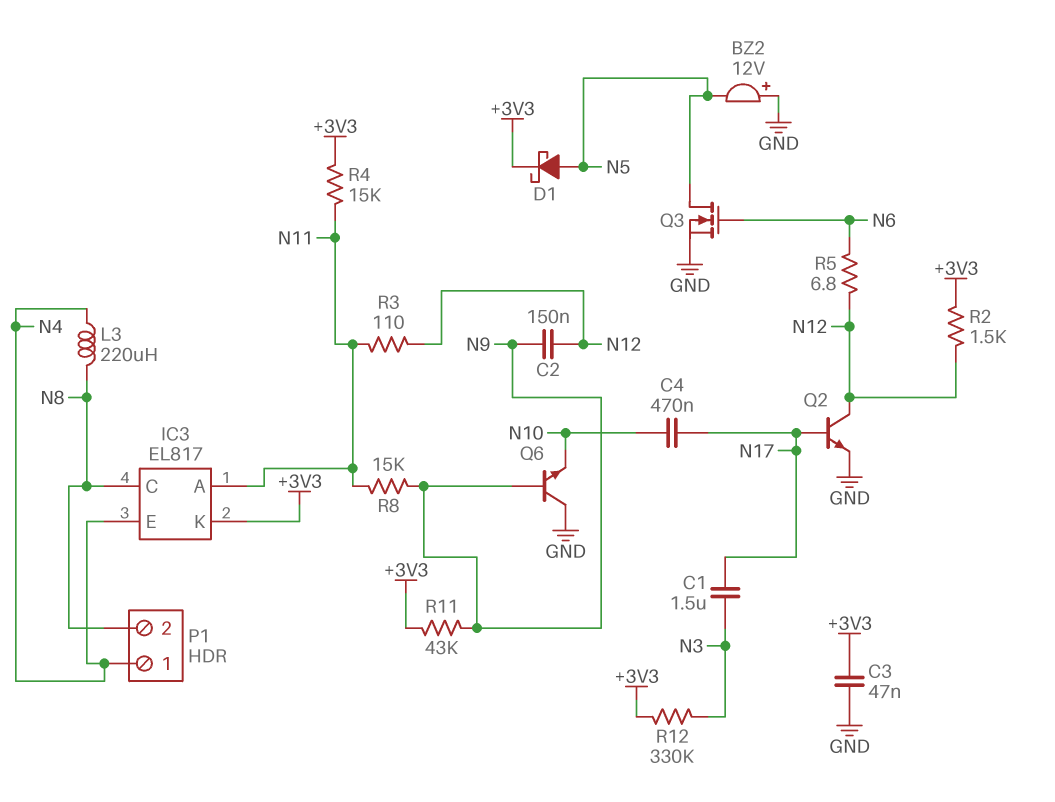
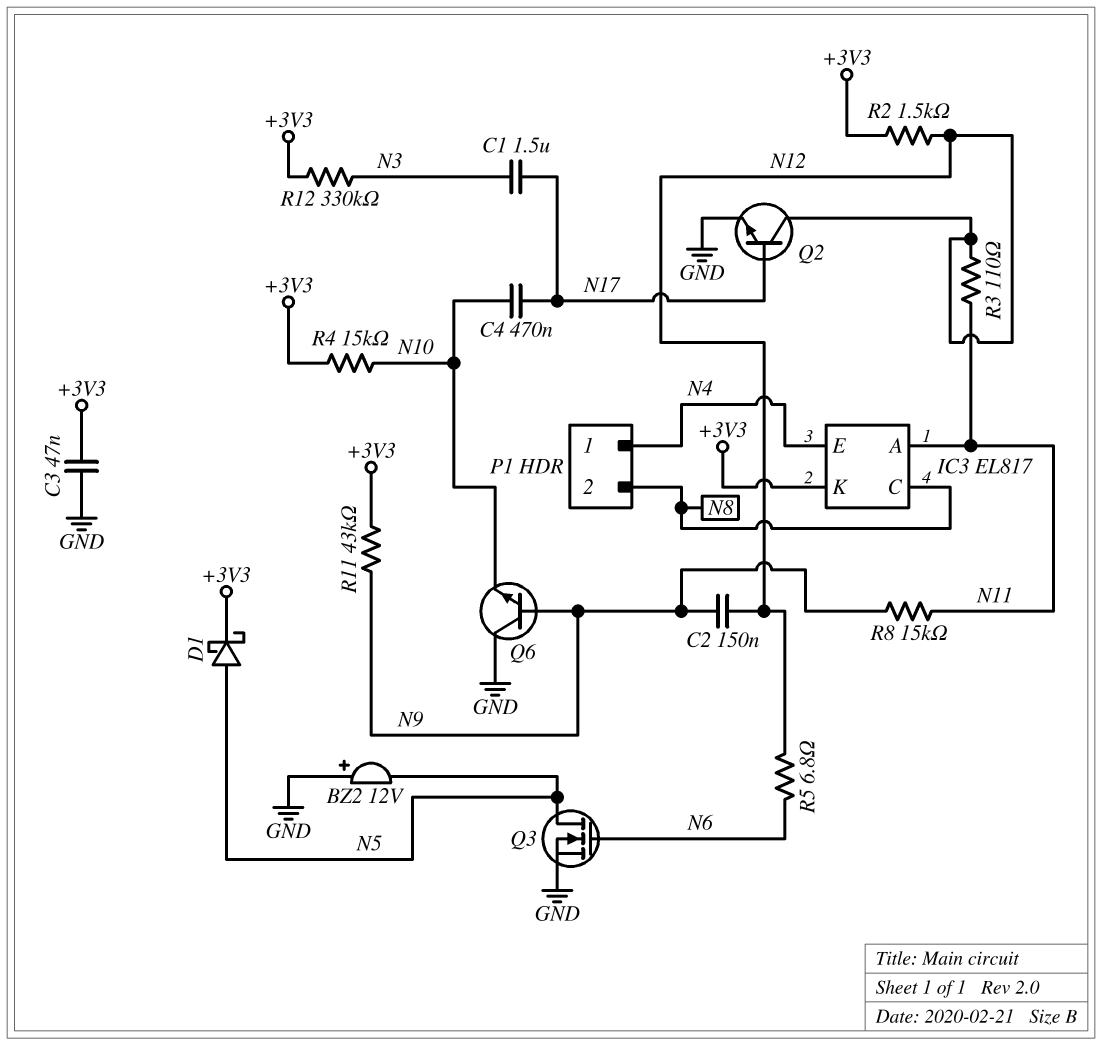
L3: 220uH (N4, N8) -> none
R4: 15k (+3V3, N11) -> 15k (+3V3, N10)

